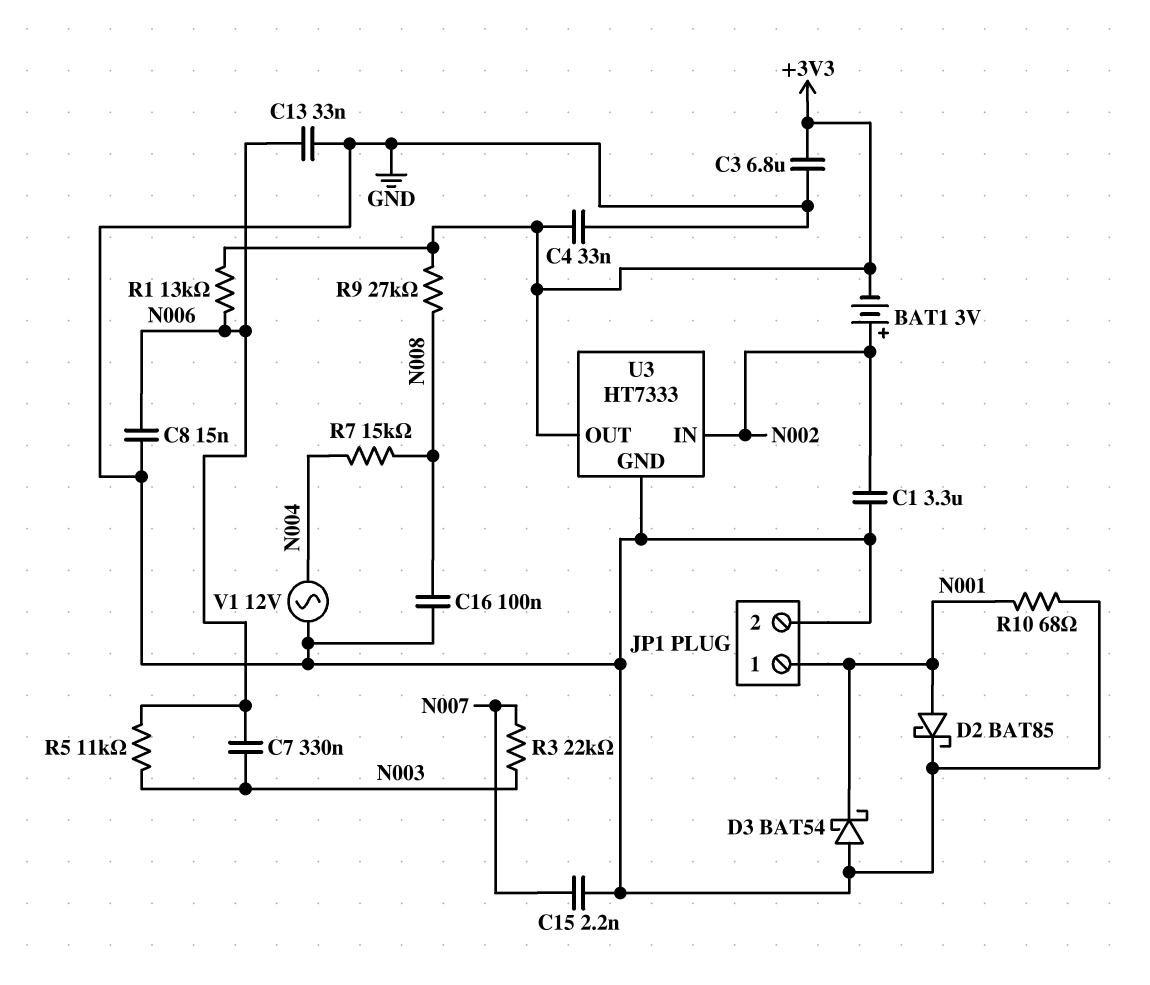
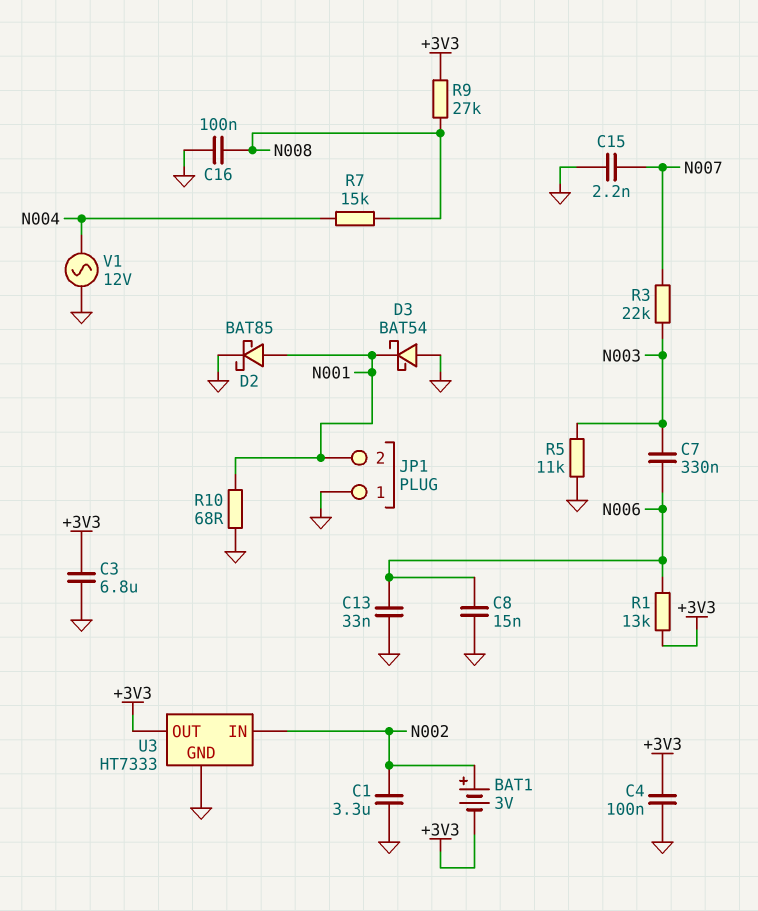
C4: 33nF (+3V3, GND) -> 100nF (+3V3, GND)
JP1 pin 1: N001 -> GND
JP1 pin 2: GND -> N001
R5: 11k (N003, N006) -> 11k (GND, N003)

